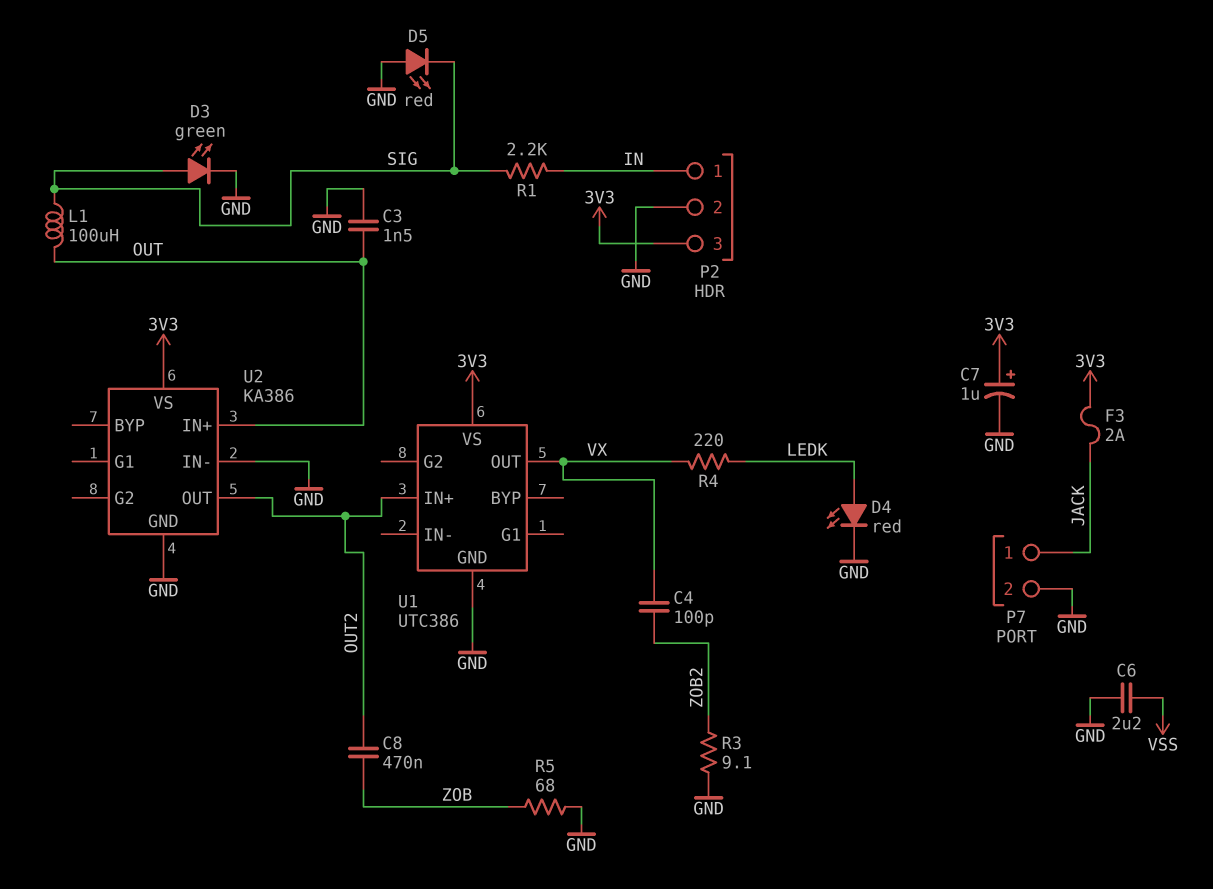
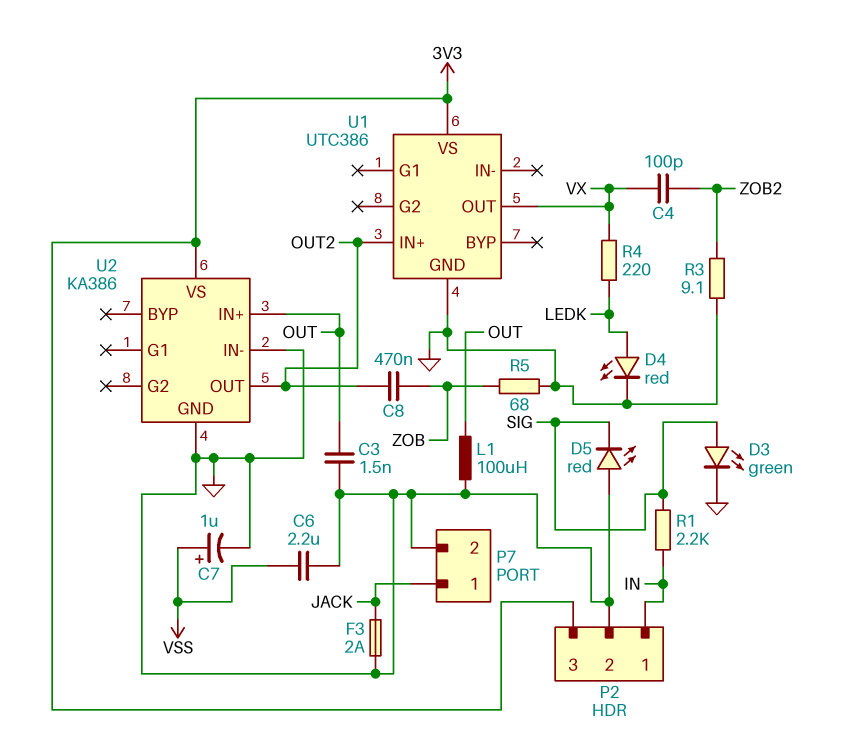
C7: 1uF (plus 3V3, minus GND) -> 1uF (plus VSS, minus GND)
F3: 2A (3V3, JACK) -> 2A (GND, JACK)
L1: 100uH (OUT, SIG) -> 100uH (GND, OUT)

